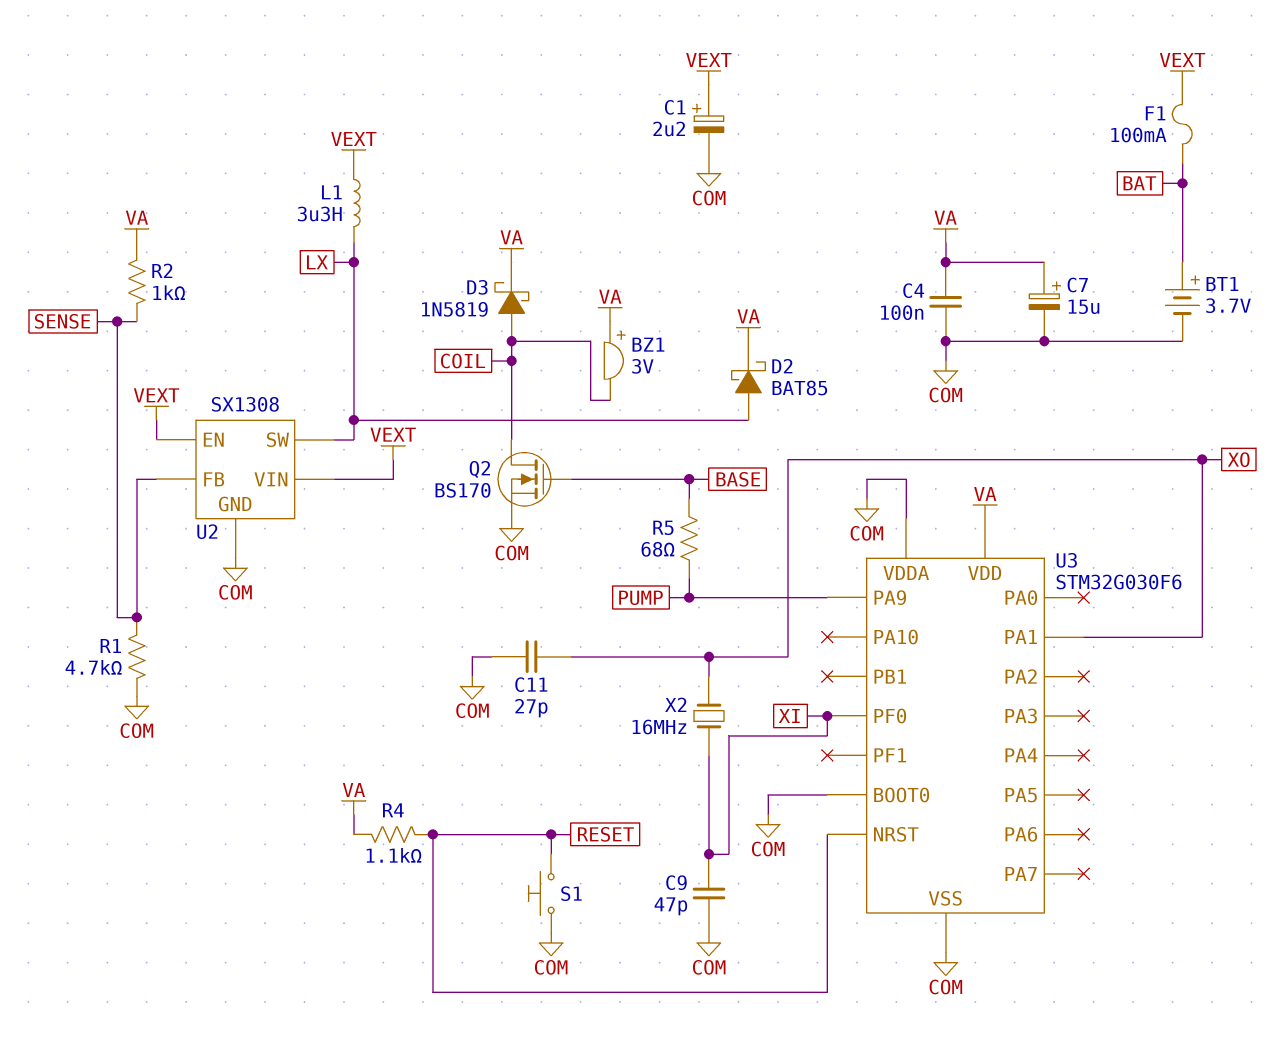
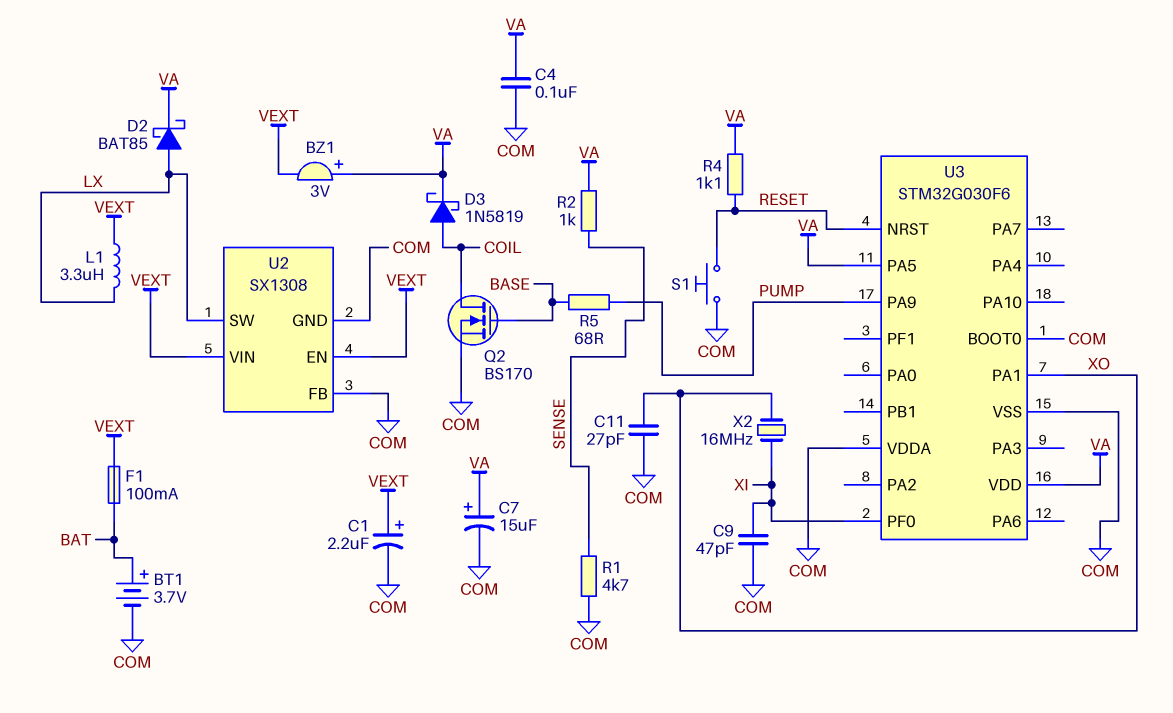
BZ1: buzzer 3V (plus VA, minus COIL) -> buzzer 3V (plus VA, minus VEXT)
U2 pin FB: SENSE -> COM
U3 pin PA5: none -> VA

